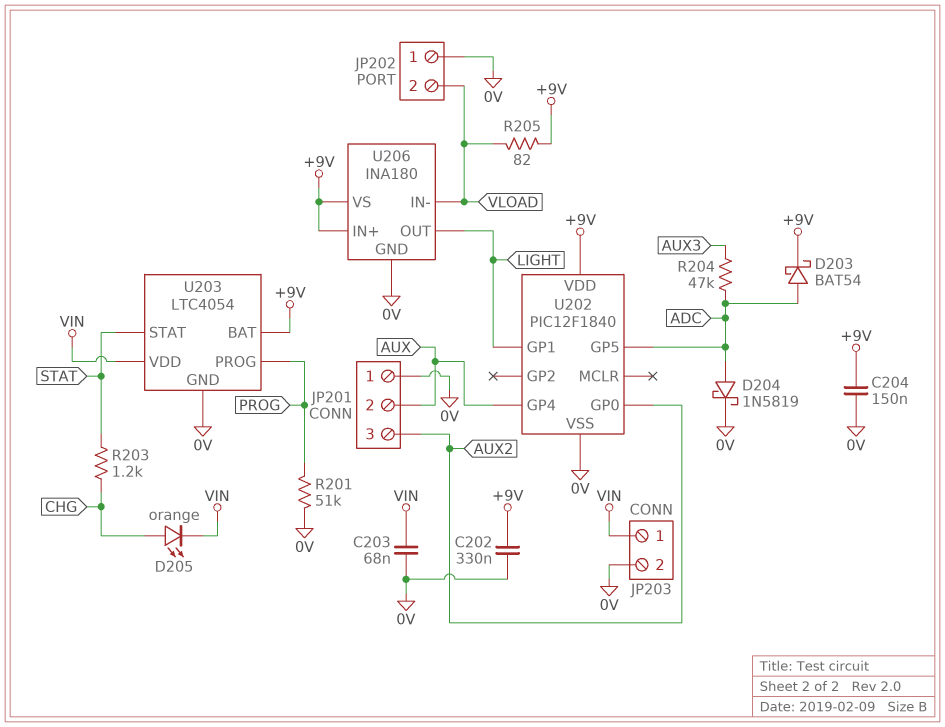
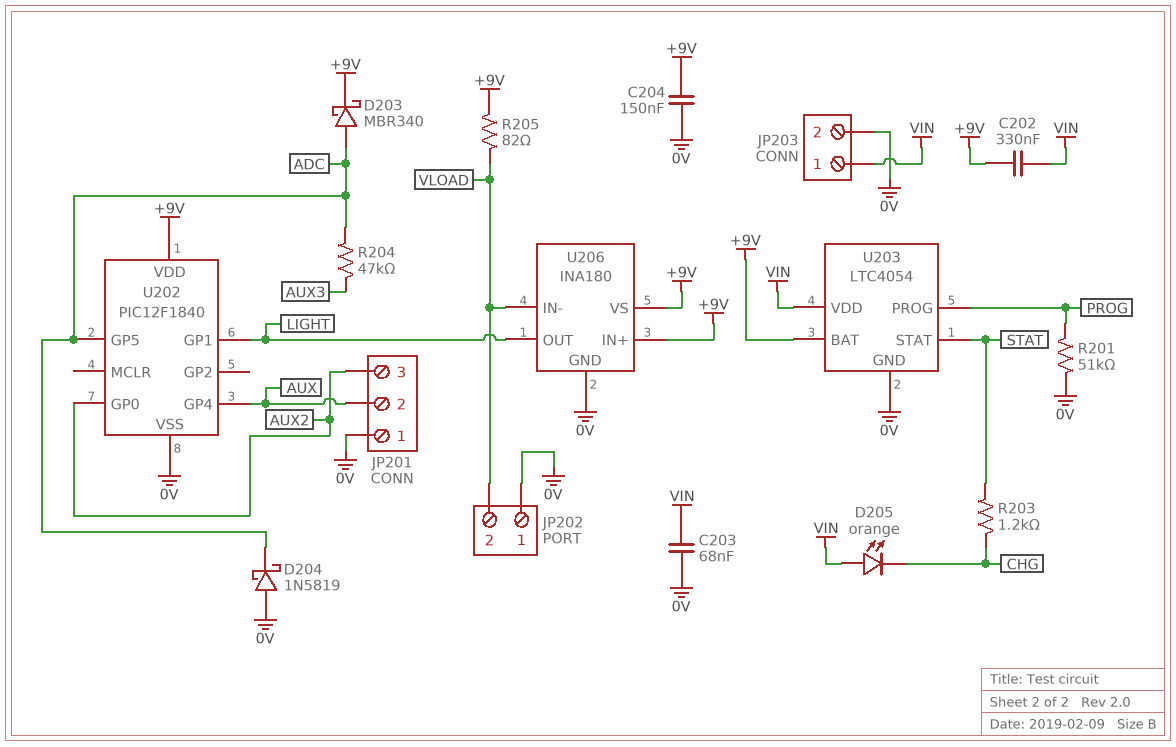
C202: 330nF (+9V, 0V) -> 330nF (+9V, VIN)
D203: schottky BAT54 (A ADC, K +9V) -> schottky MBR340 (A ADC, K +9V)
D204: schottky 1N5819 (A ADC, K 0V) -> schottky 1N5819 (A 0V, K ADC)
D205: LED orange (A CHG, K VIN) -> LED orange (A VIN, K CHG)

